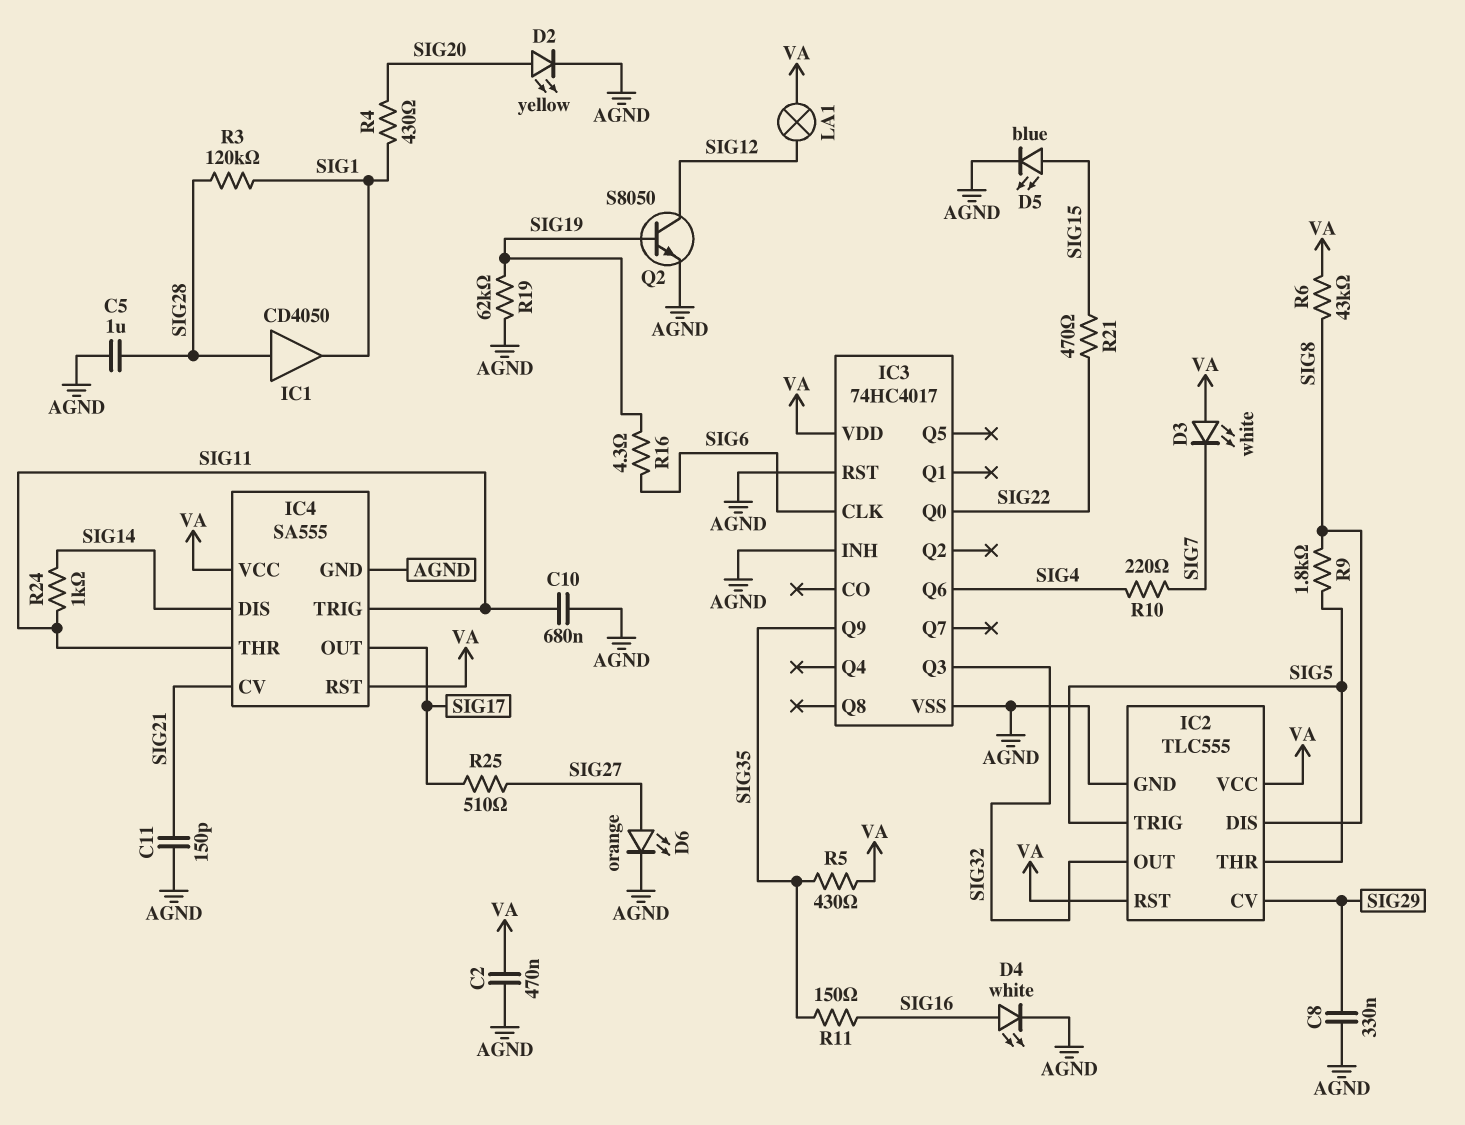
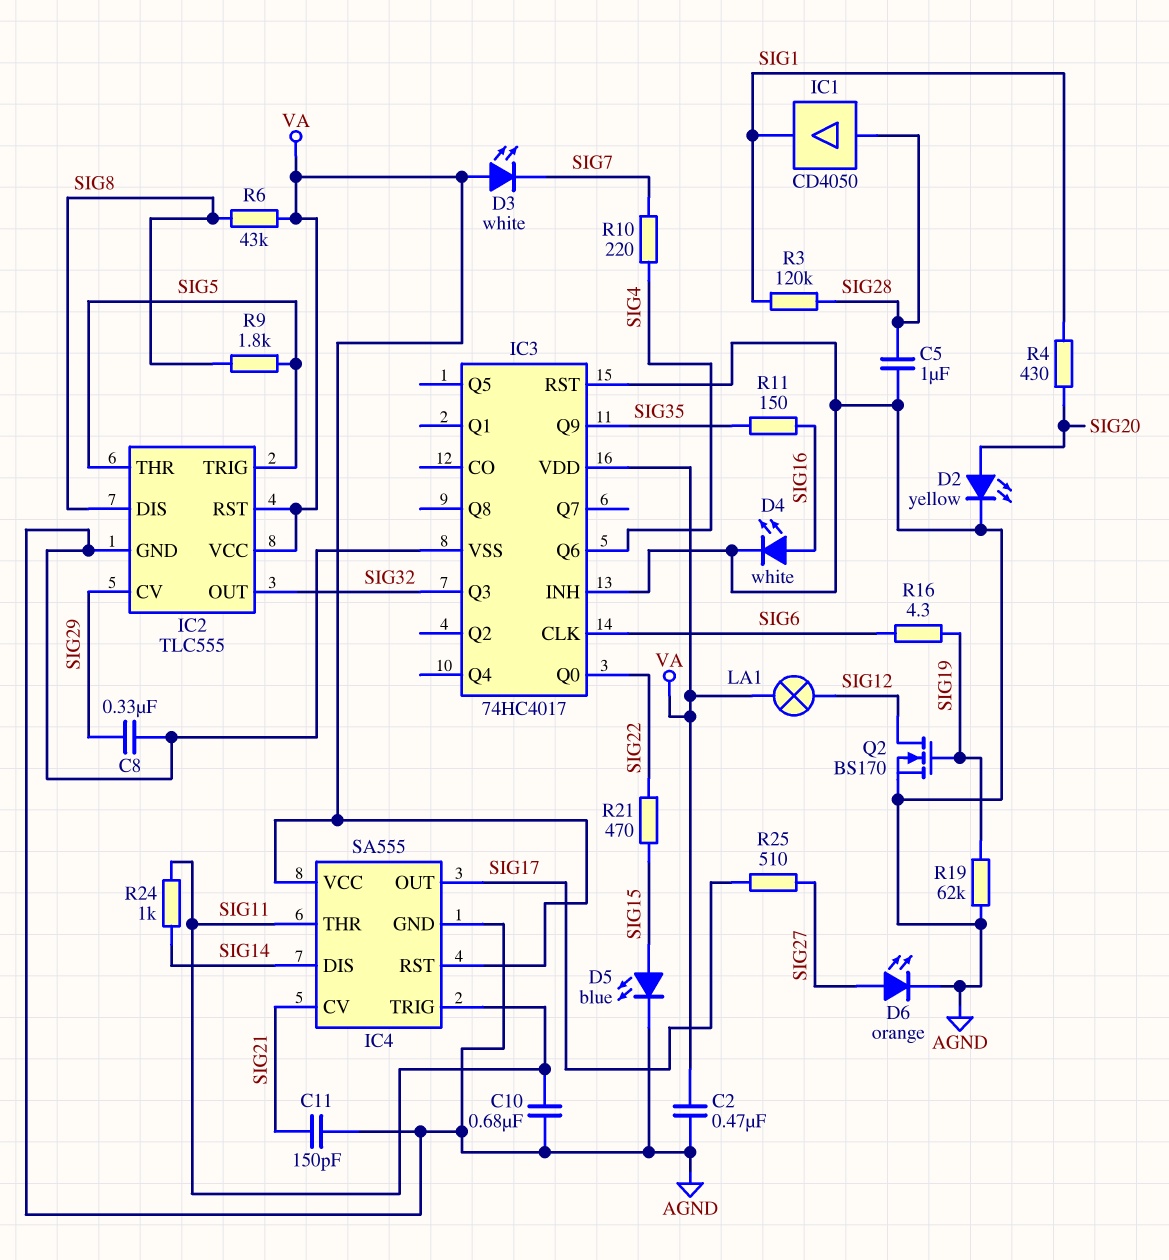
Q2: NPN S8050 (B SIG19, C SIG12, E AGND) -> NMOS BS170 (G SIG19, D SIG12, S AGND)
R5: 430 (SIG35, VA) -> none

